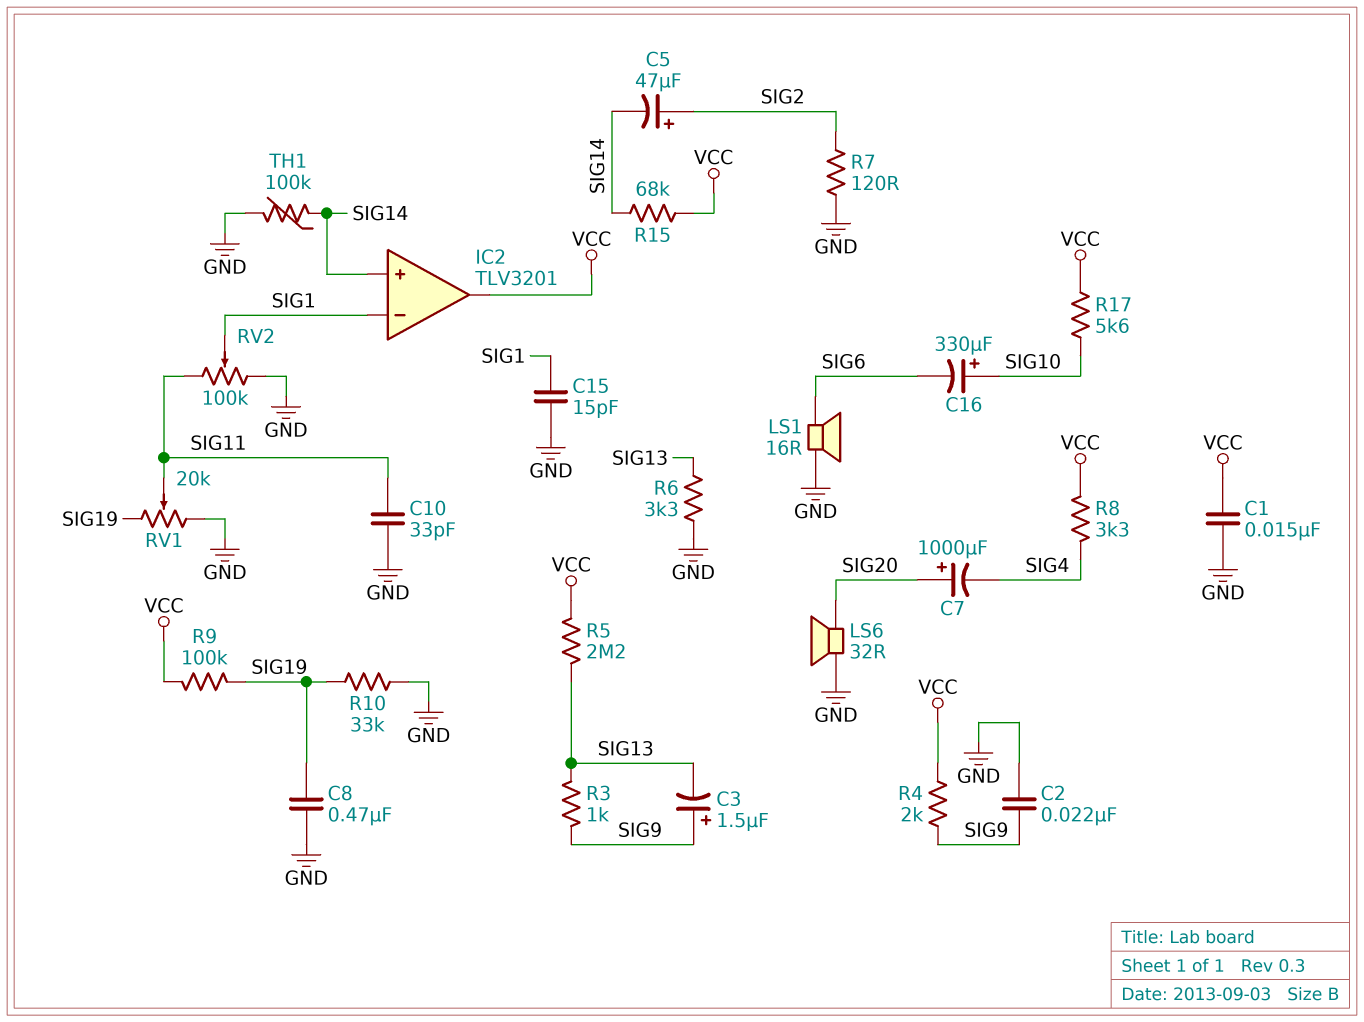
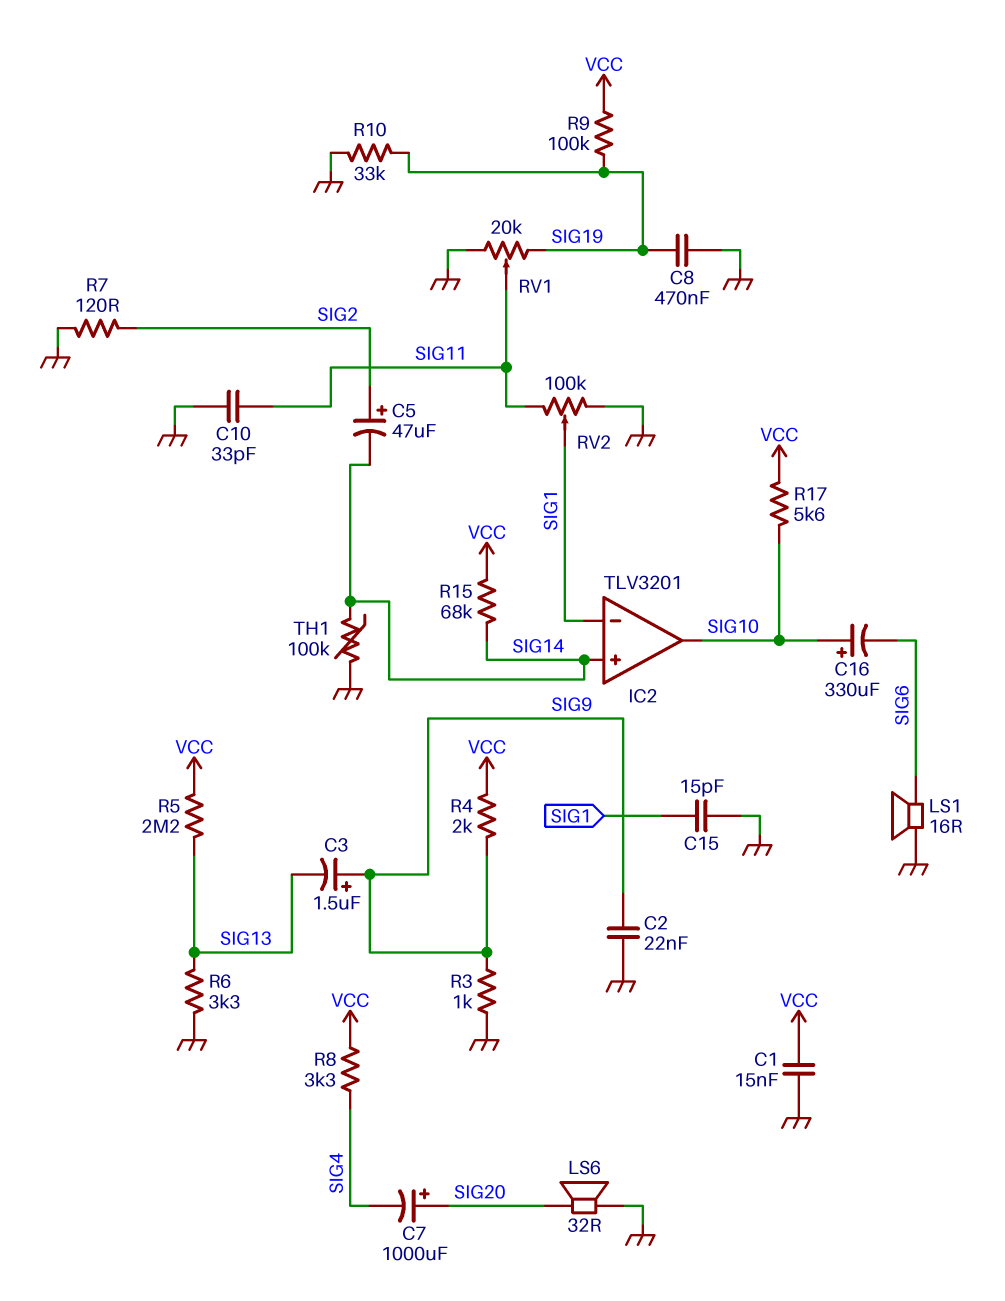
IC2 pin out: VCC -> SIG10
R3: 1k (SIG9, SIG13) -> 1k (GND, SIG9)

